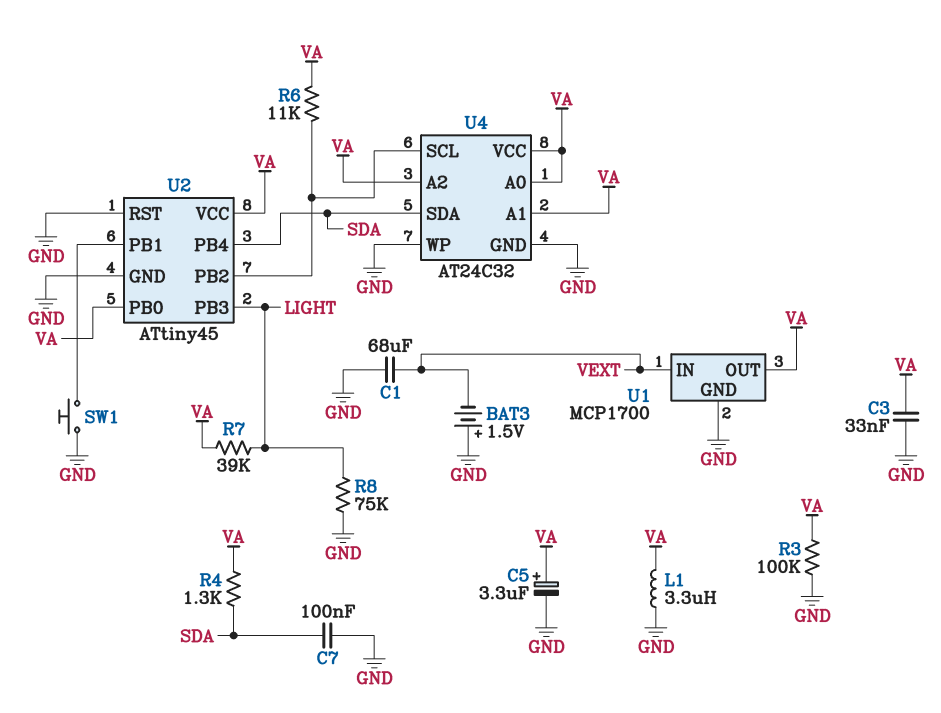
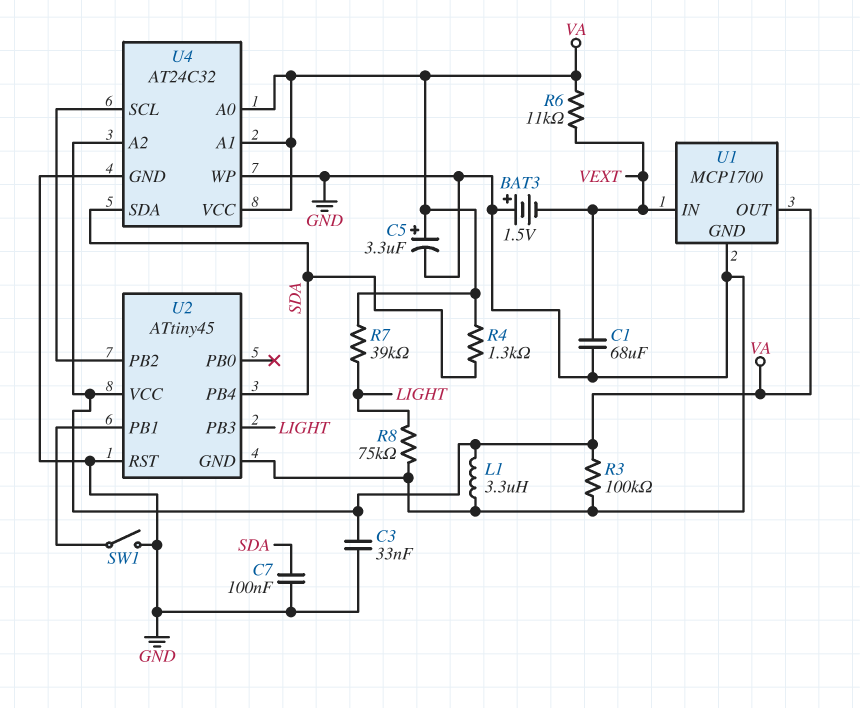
R6: 11k (U2/PB2, VA) -> 11k (VA, VEXT)
SW1: button (GND, U2/PB1) -> switch (GND, U2/PB1)
U2 pin PB0: VA -> none

